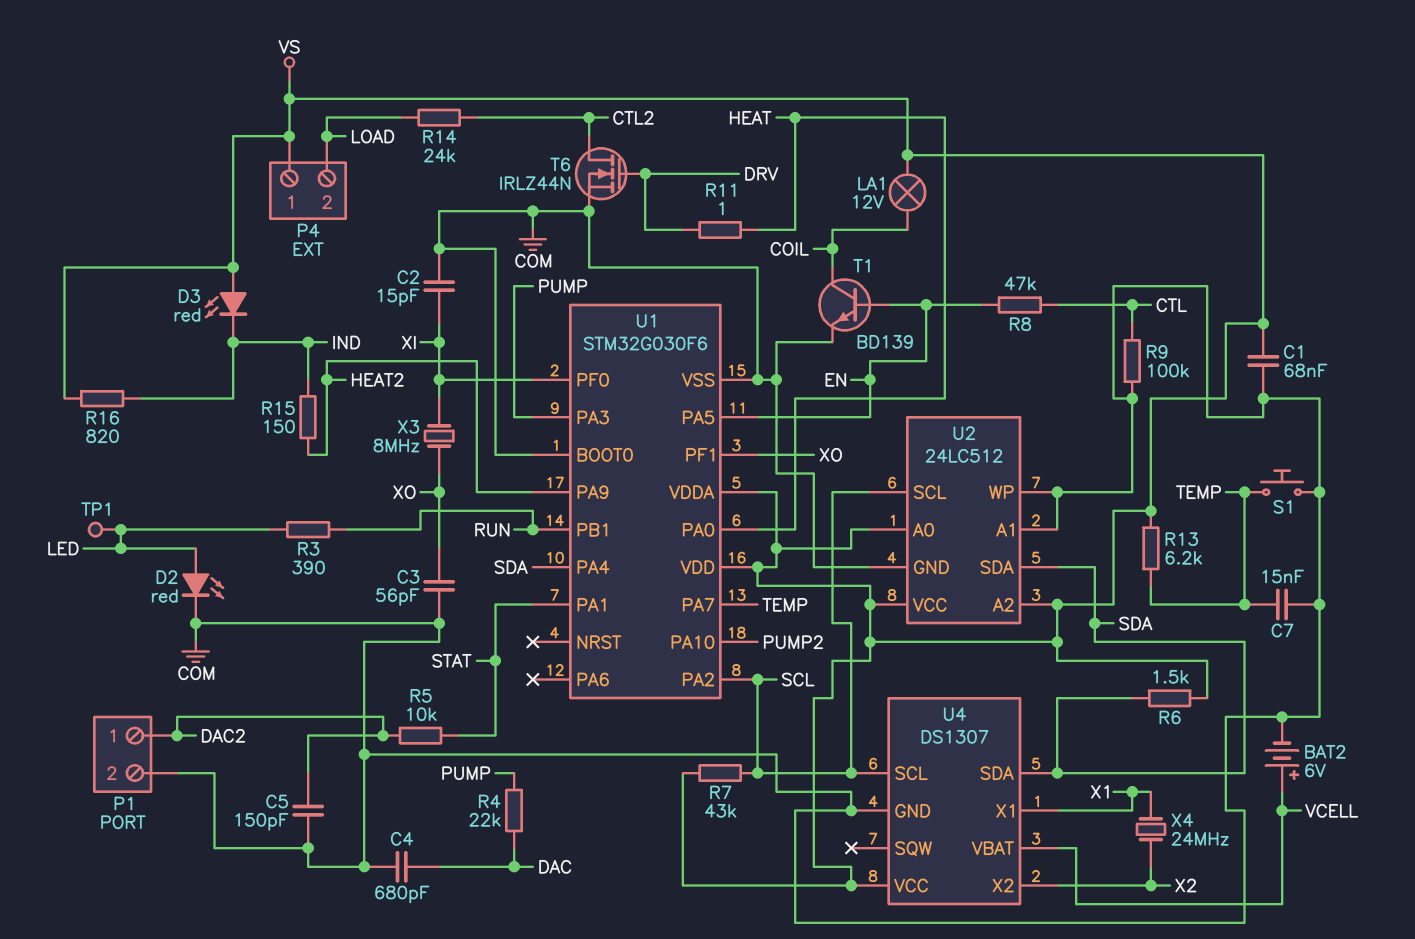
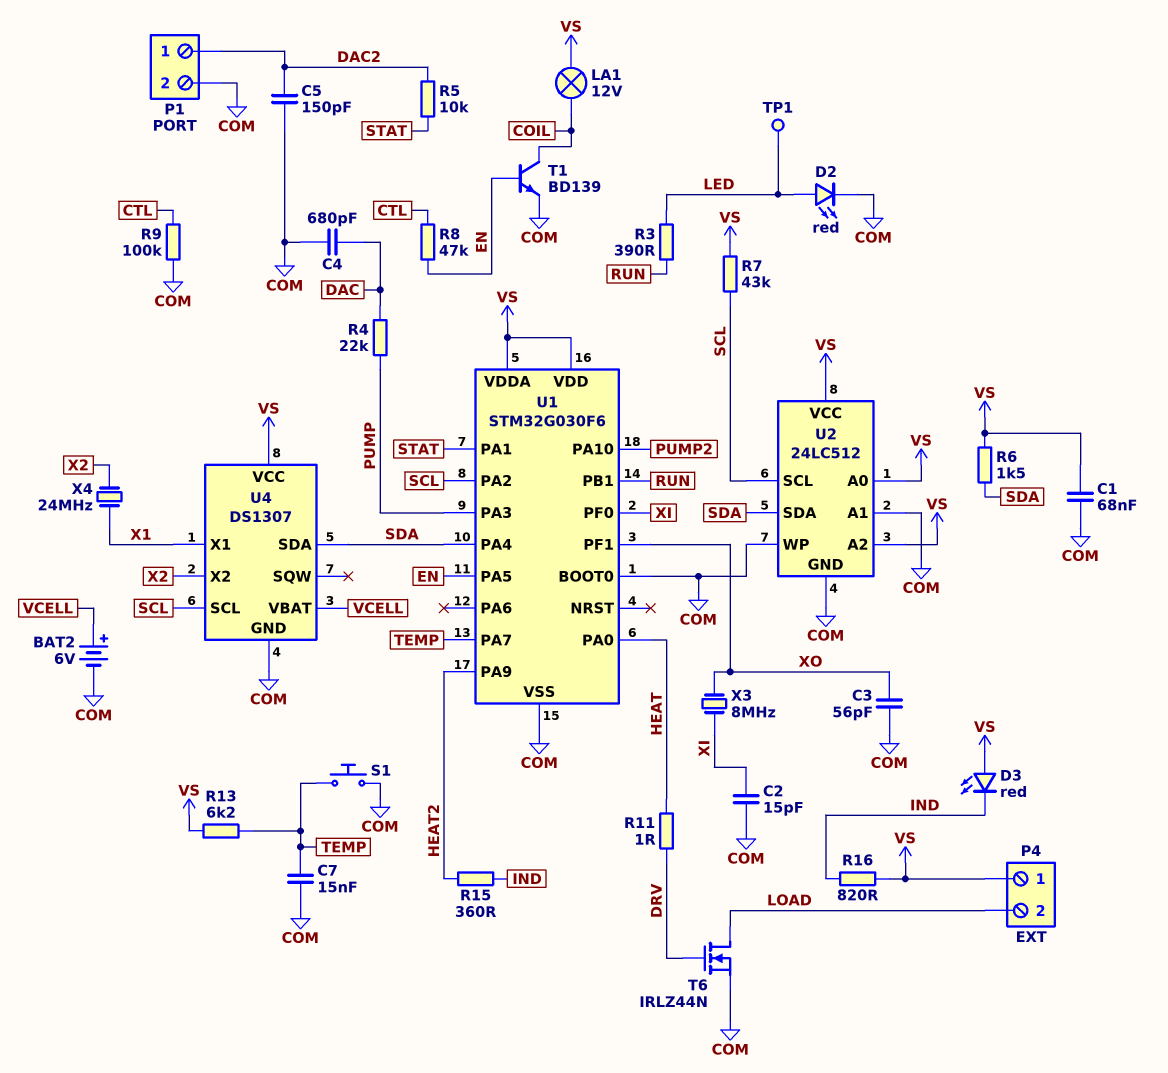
R14: 24k (CTL2, LOAD) -> none
R15: 150 (HEAT2, IND) -> 360 (HEAT2, IND)
T6: NMOS IRLZ44N (G DRV, D CTL2, S COM) -> NMOS IRLZ44N (G DRV, D LOAD, S COM)

